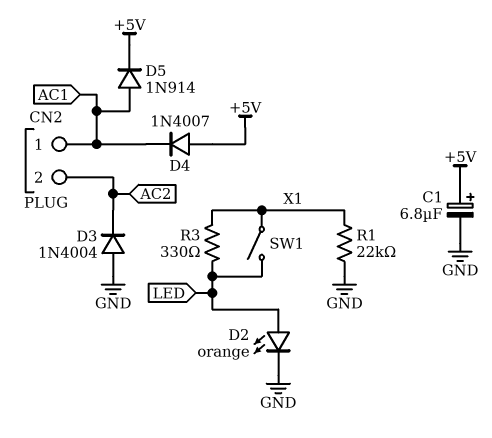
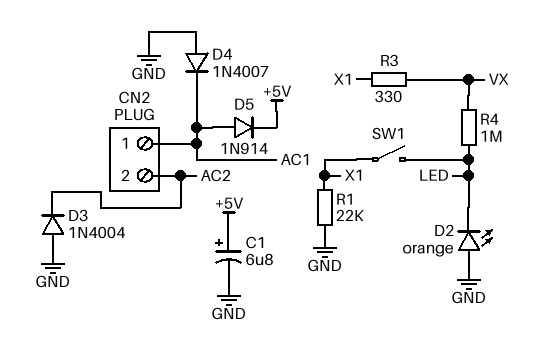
D2: LED orange (A LED, K GND) -> LED orange (A GND, K LED)
D4: diode 1N4007 (A +5V, K AC1) -> diode 1N4007 (A GND, K AC1)
R3: 330 (LED, X1) -> 330 (VX, X1)
R4: none -> 1M (LED, VX)

